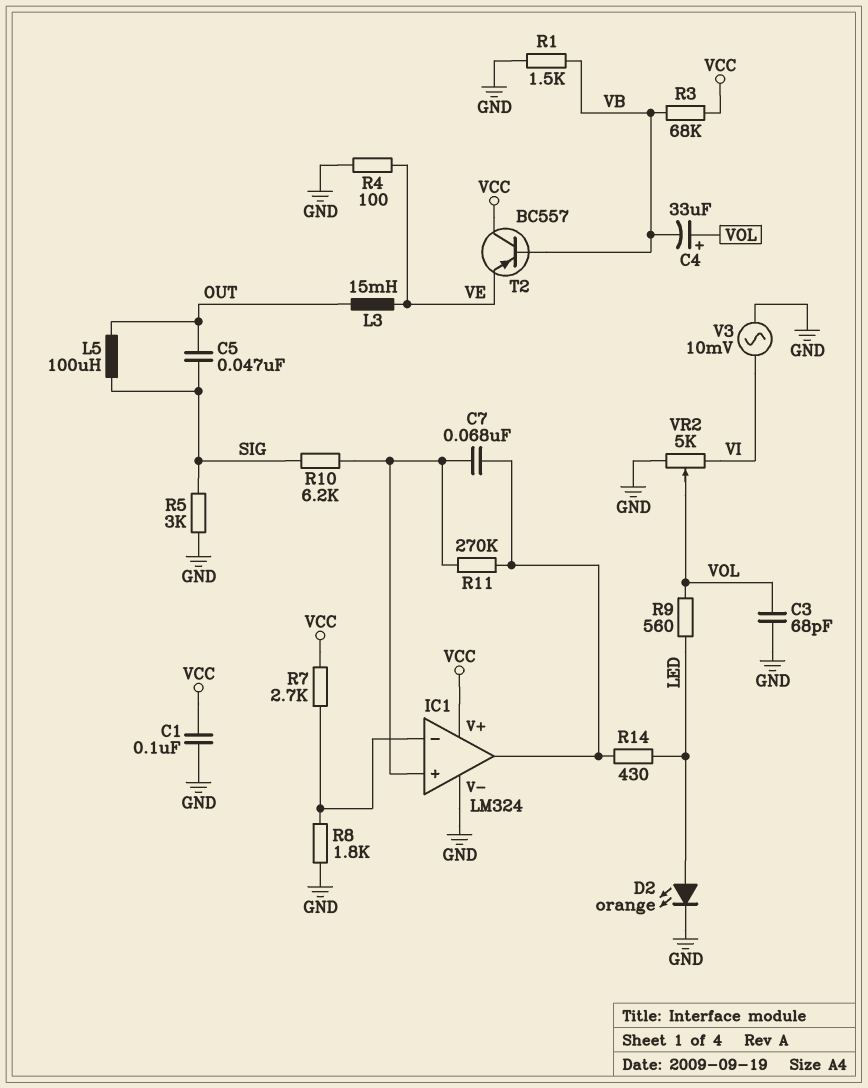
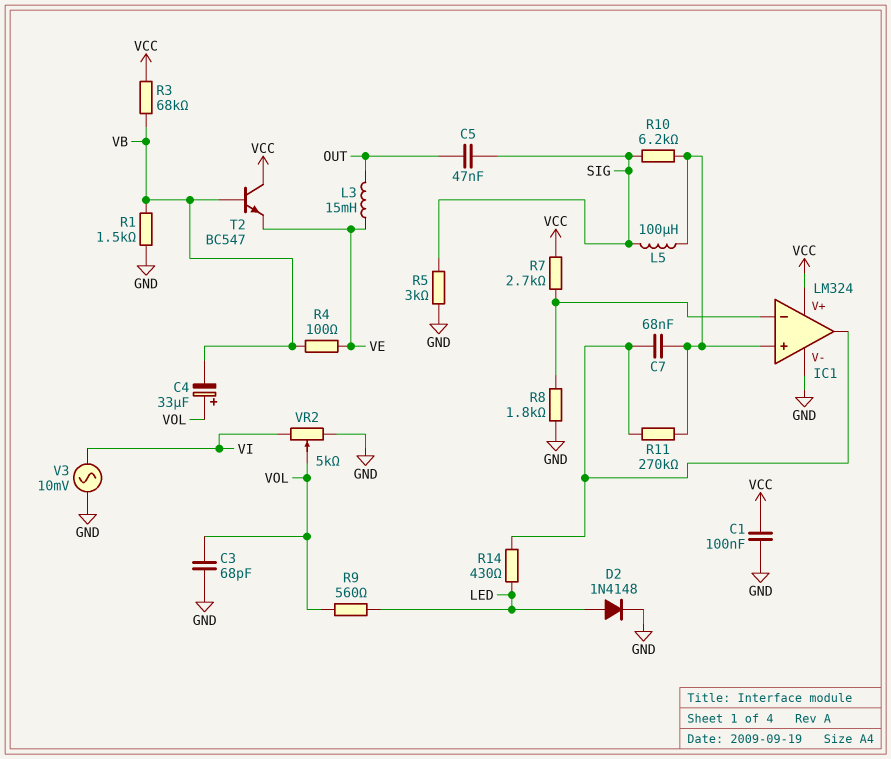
D2: LED orange (A LED, K GND) -> diode 1N4148 (A LED, K GND)
L5: 100uH (OUT, SIG) -> 100uH (IC1/in+, SIG)
R4: 100 (GND, VE) -> 100 (VB, VE)
T2: PNP BC557 (B VB, C VCC, E VE) -> NPN BC547 (B VB, C VCC, E VE)

